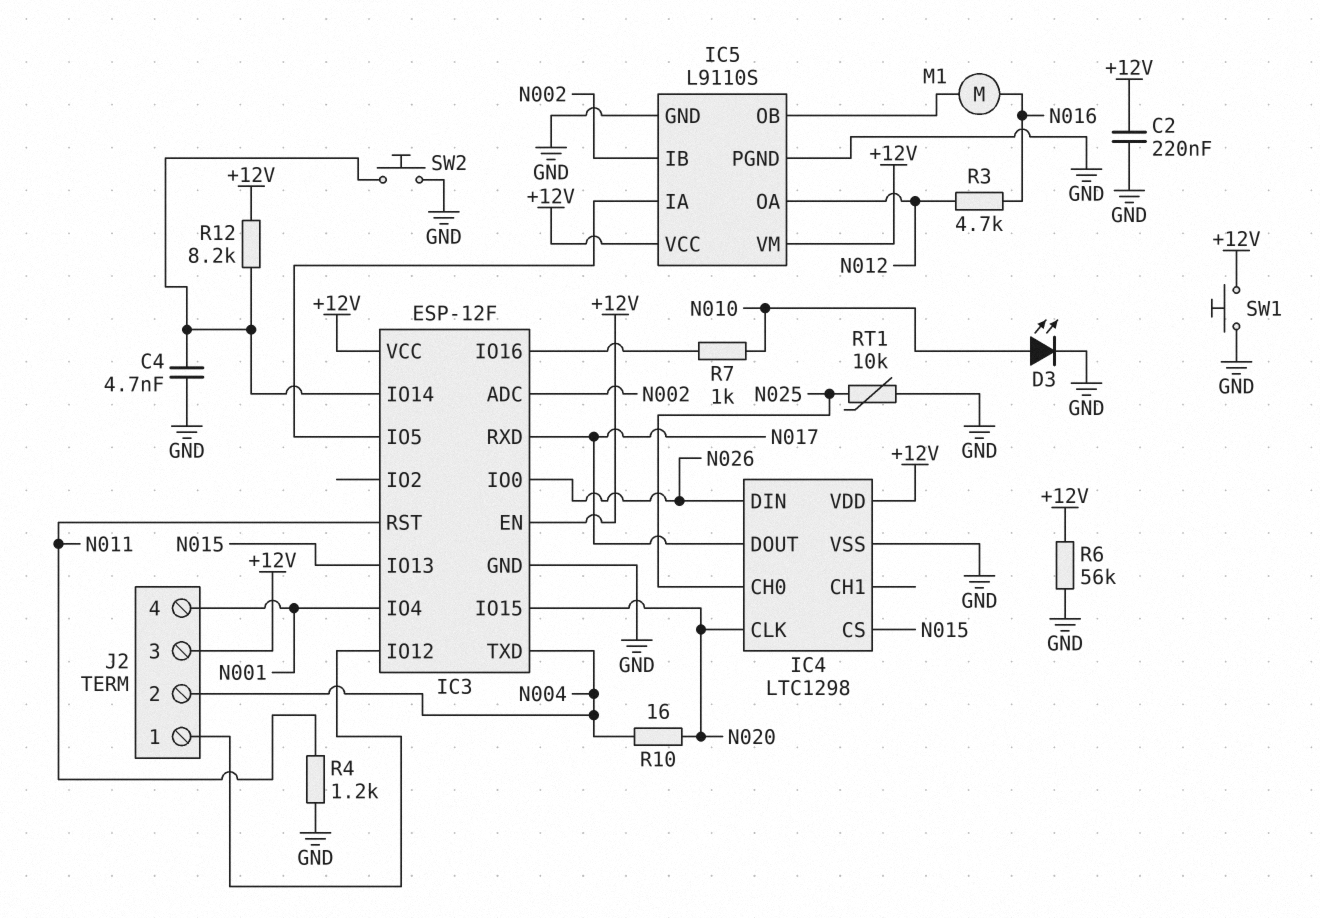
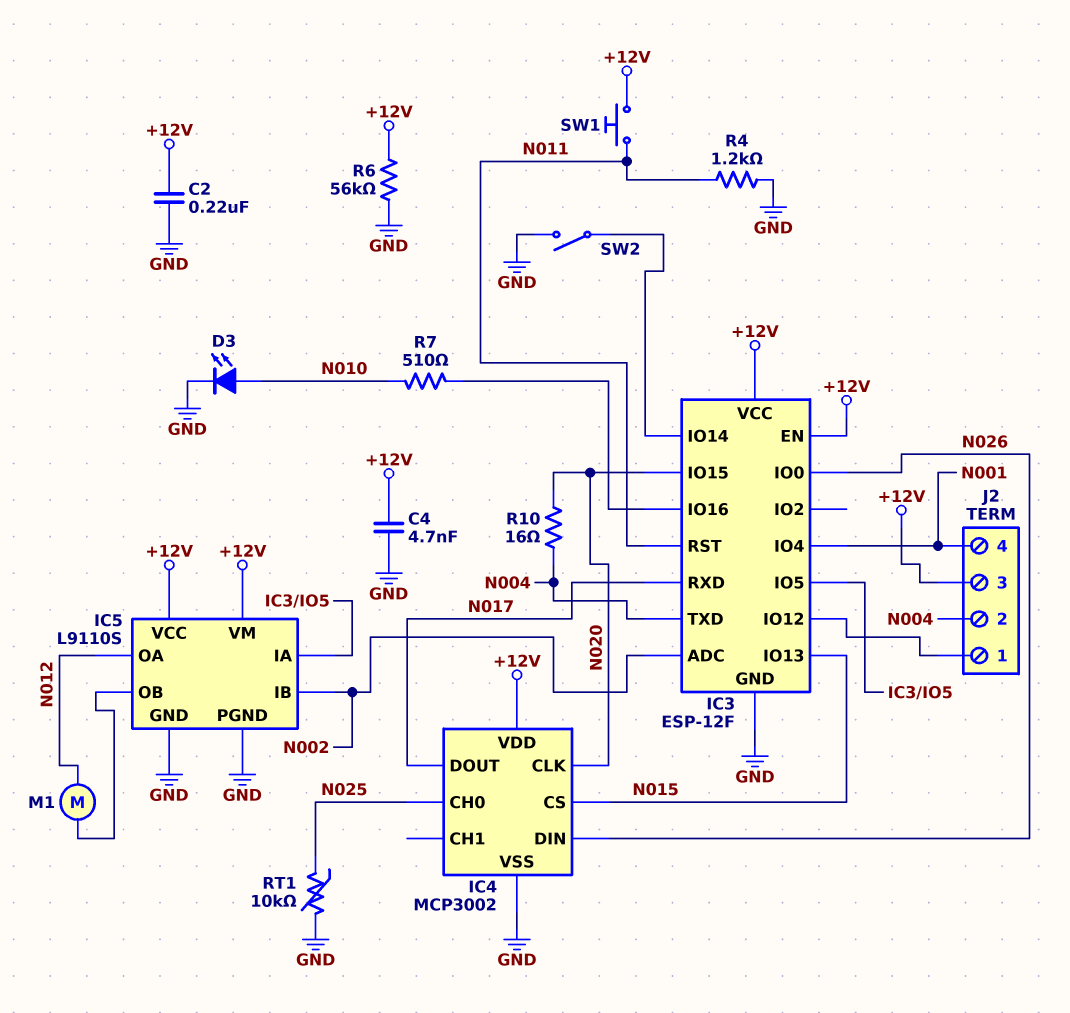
C4: 4.7nF (GND, IC3/IO14) -> 4.7nF (+12V, GND)
IC4: LTC1298 -> MCP3002
M1: motor (IC5/OB, N016) -> motor (IC5/OB, N012)
R3: 4.7k (N012, N016) -> none
R7: 1k (IC3/IO16, N010) -> 510 (IC3/IO16, N010)
R12: 8.2k (+12V, IC3/IO14) -> none
SW1: button (+12V, GND) -> button (+12V, N011)
SW2: button (GND, IC3/IO14) -> switch (GND, IC3/IO14)

